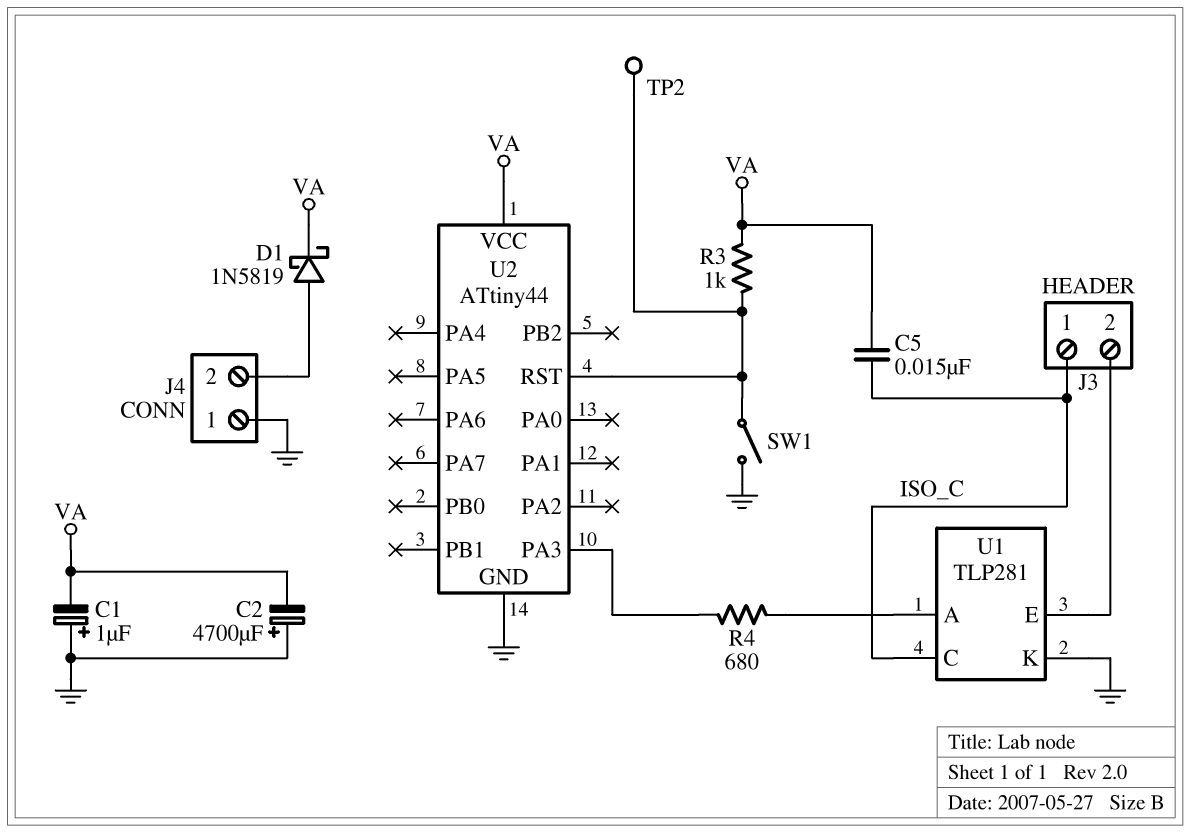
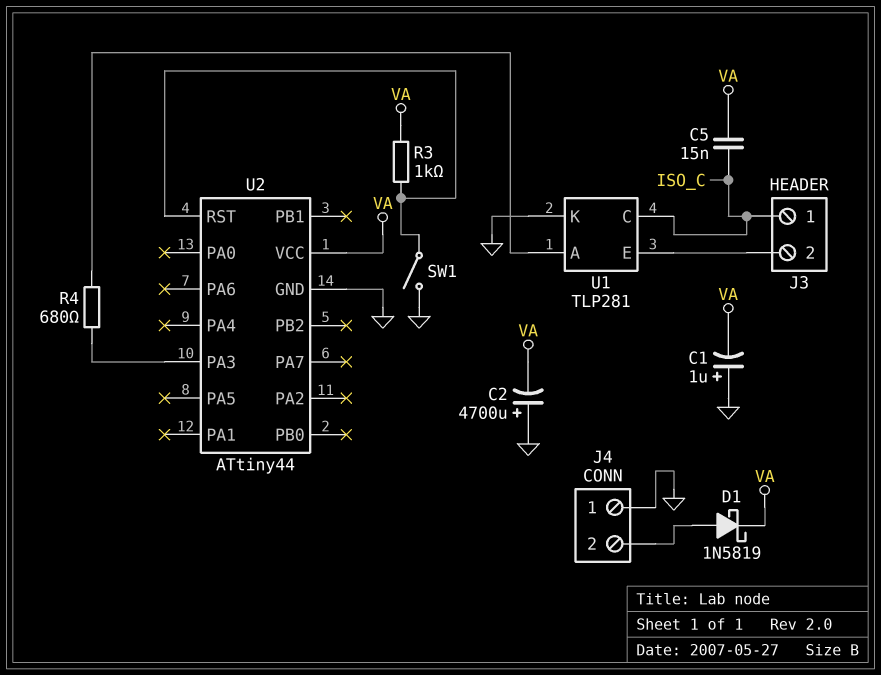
TP2: test point (U2/RST) -> none

